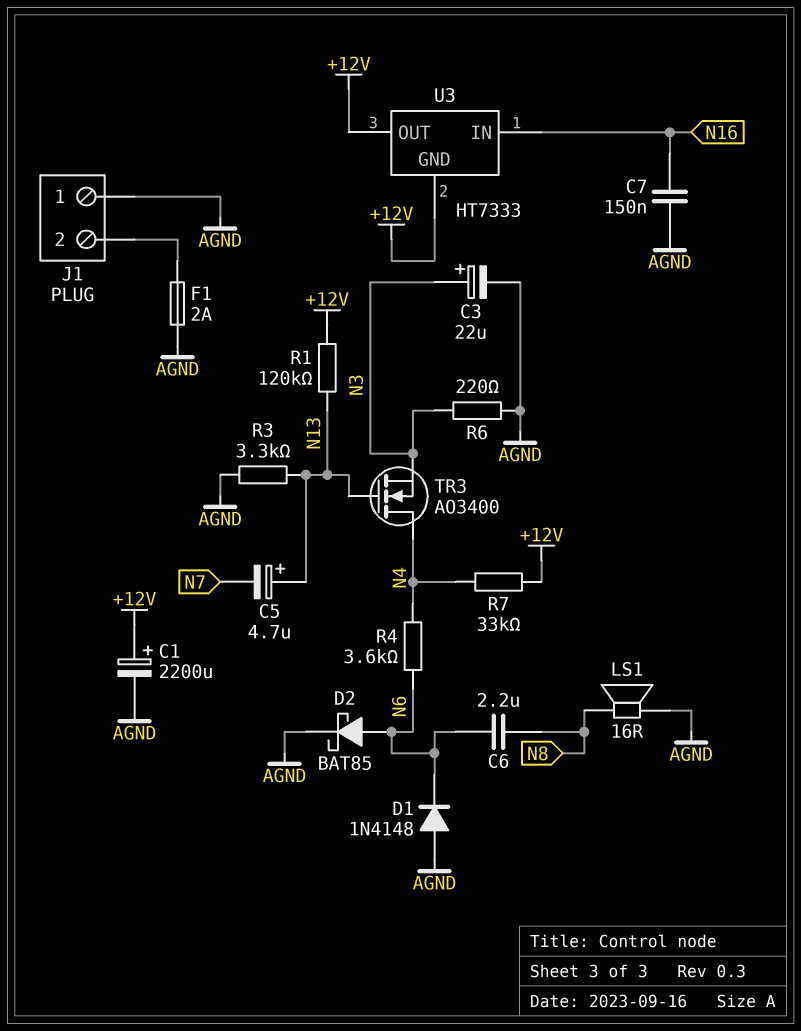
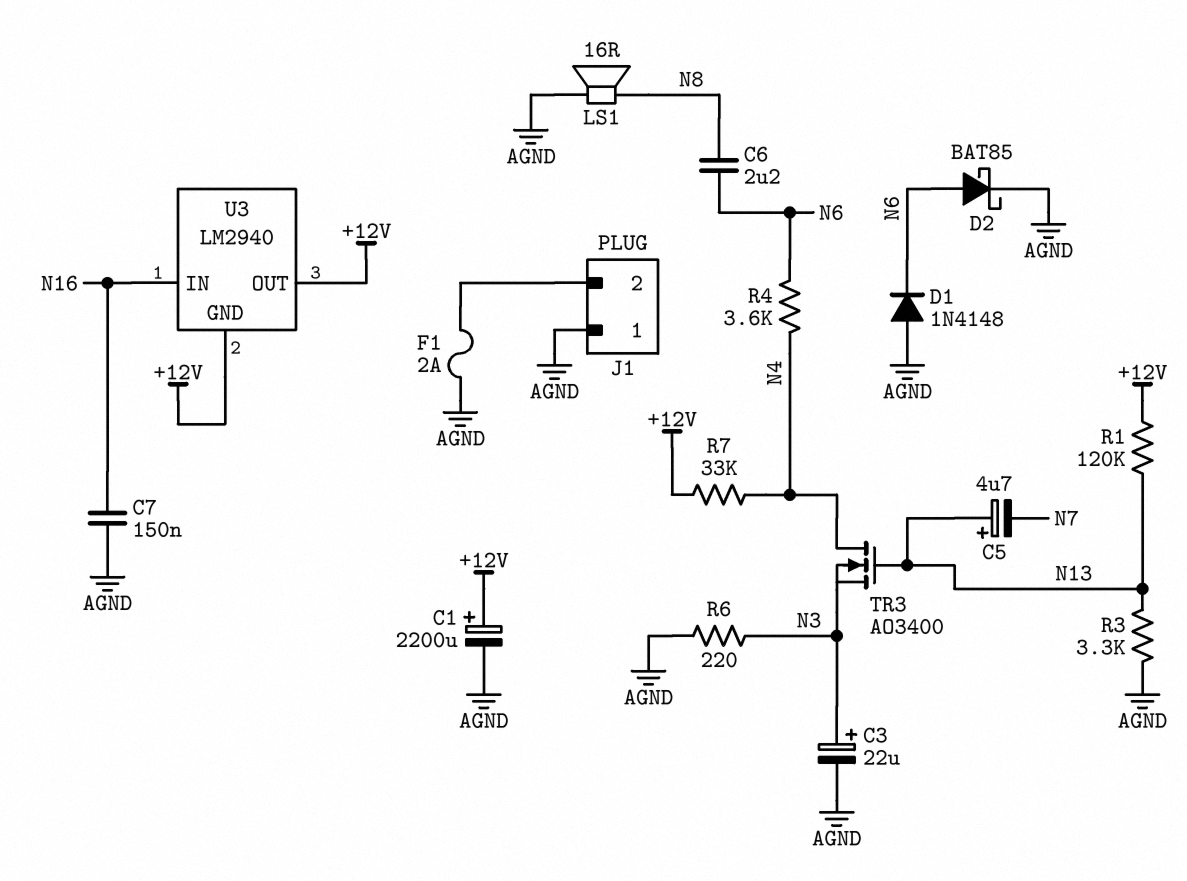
U3: HT7333 -> LM2940

